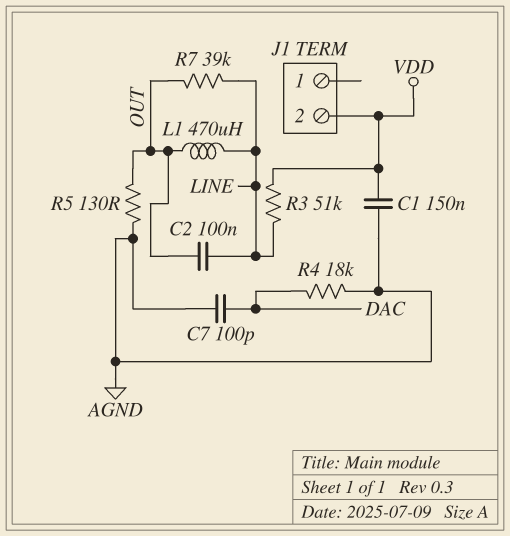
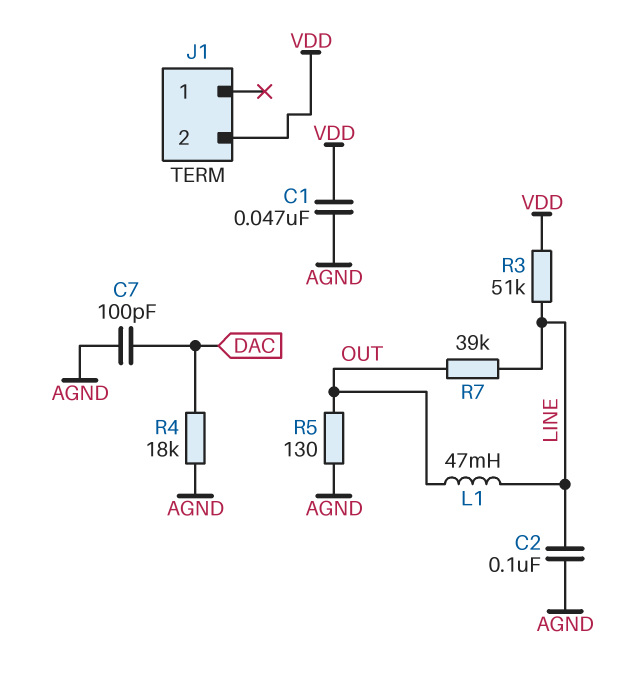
C1: 150nF (AGND, VDD) -> 47nF (AGND, VDD)
C2: 100nF (LINE, OUT) -> 100nF (AGND, LINE)
L1: 470uH (LINE, OUT) -> 47mH (LINE, OUT)

